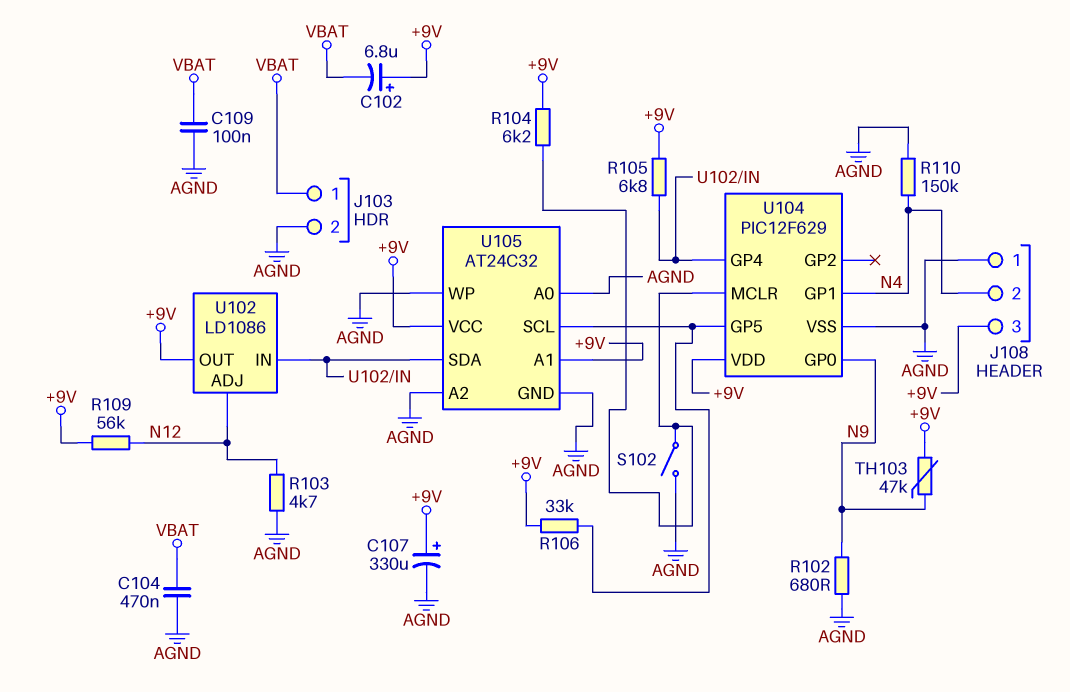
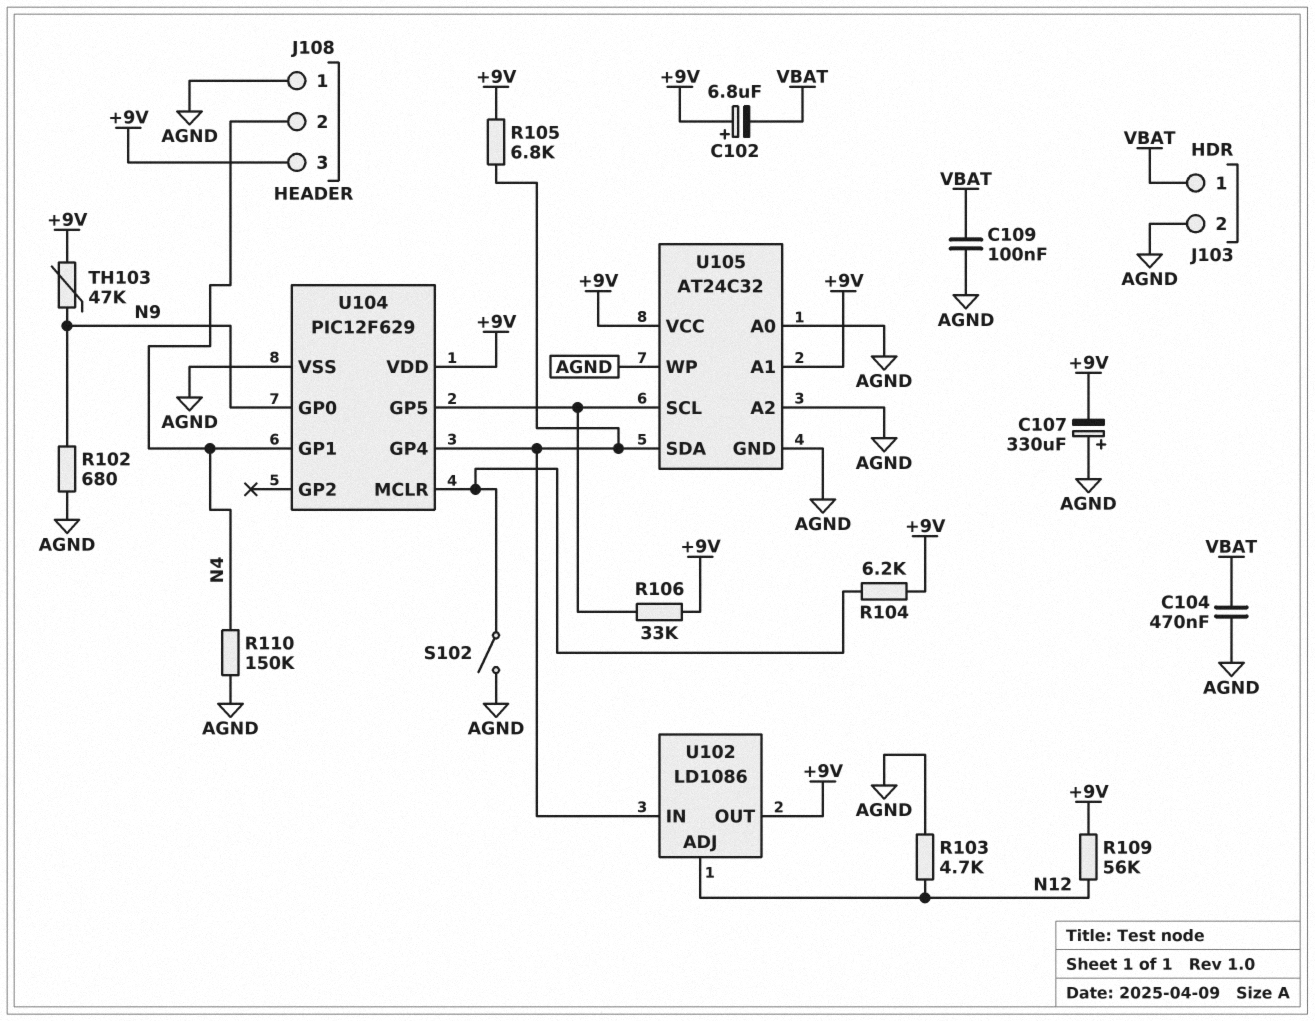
C107: 330uF (plus +9V, minus AGND) -> 330uF (plus AGND, minus +9V)

